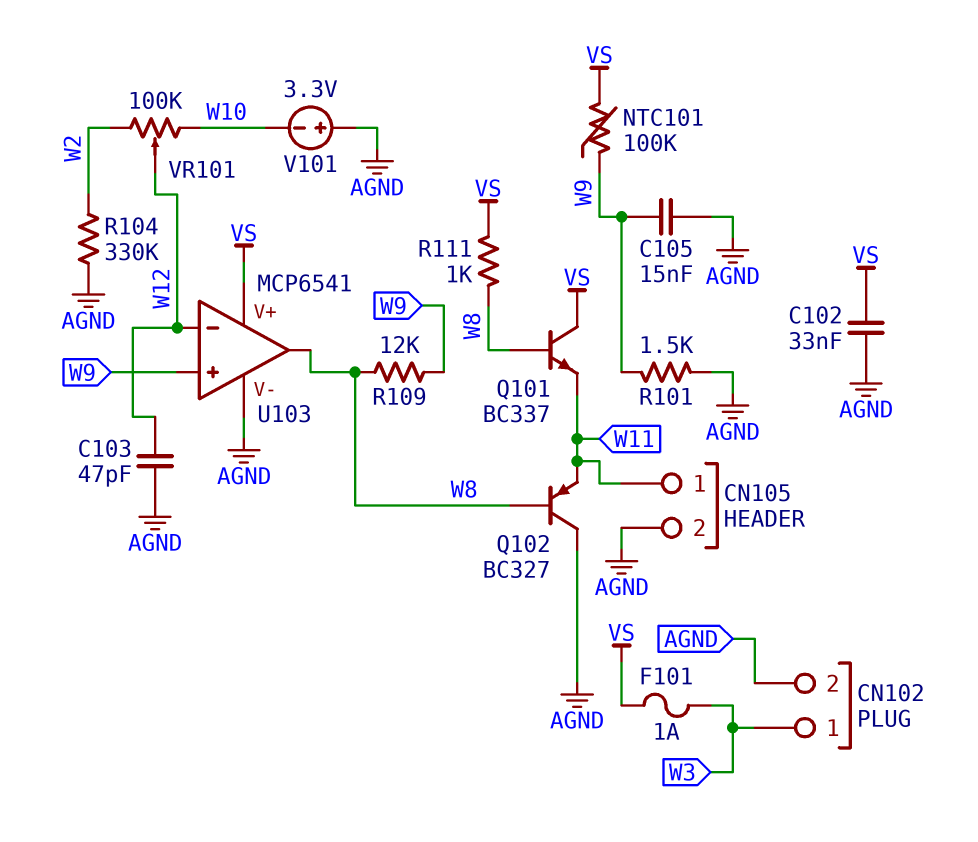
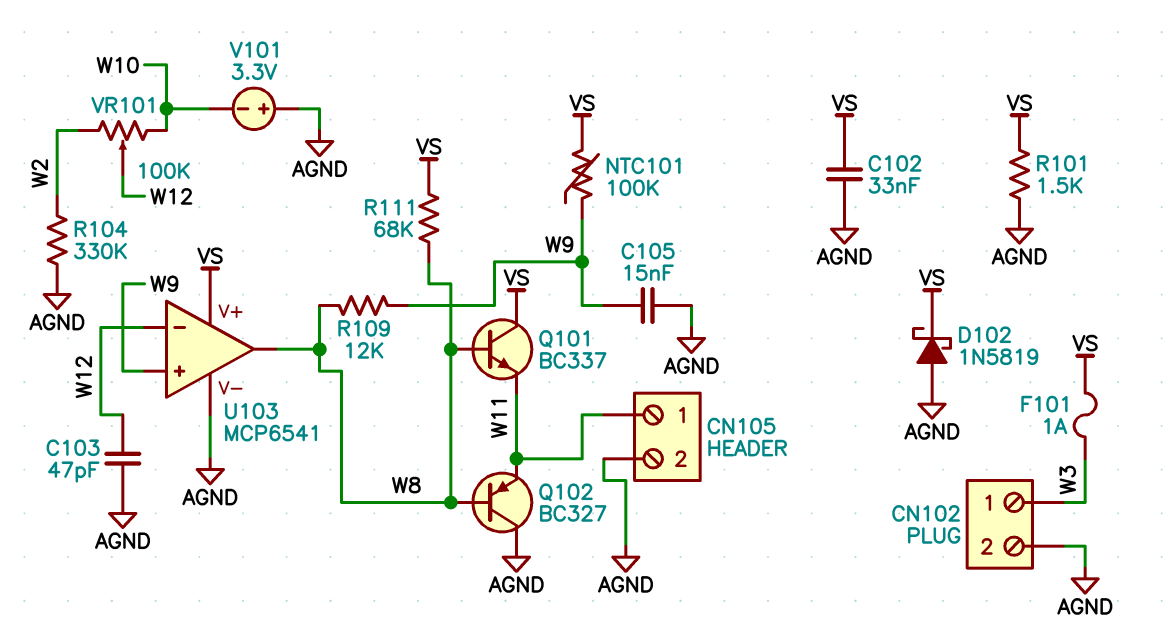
D102: none -> schottky 1N5819 (A AGND, K VS)
R101: 1.5k (AGND, W9) -> 1.5k (AGND, VS)
R111: 1k (VS, W8) -> 68k (VS, W8)

